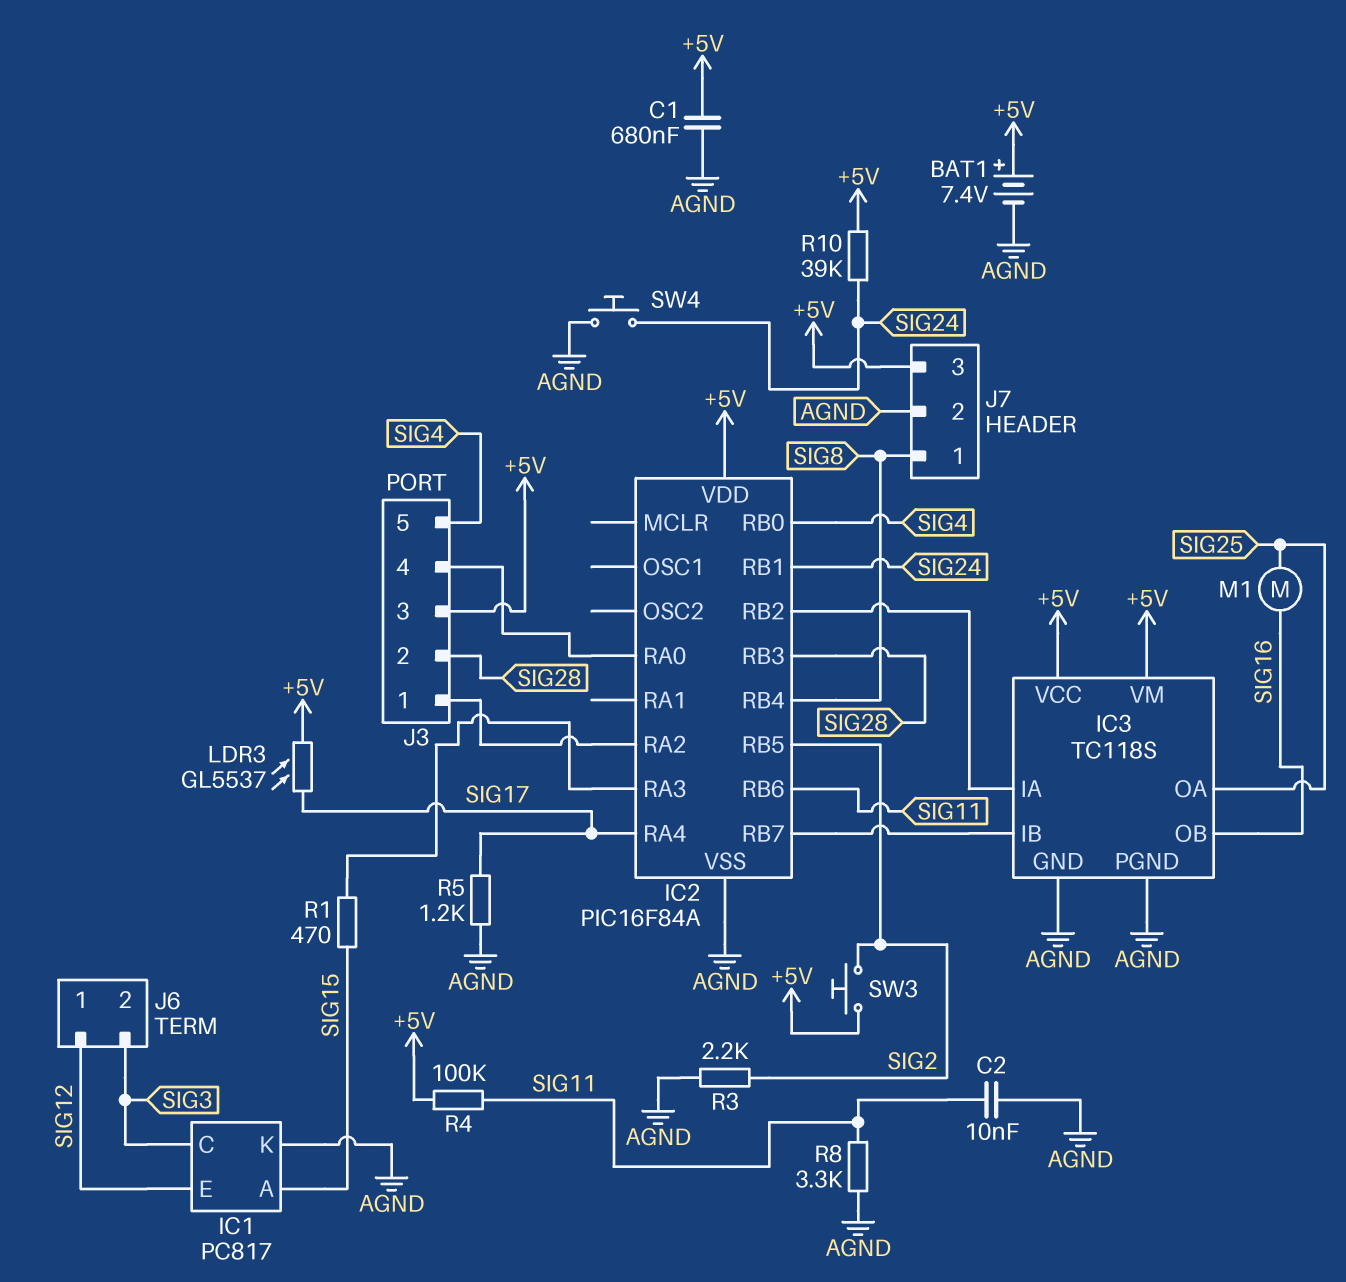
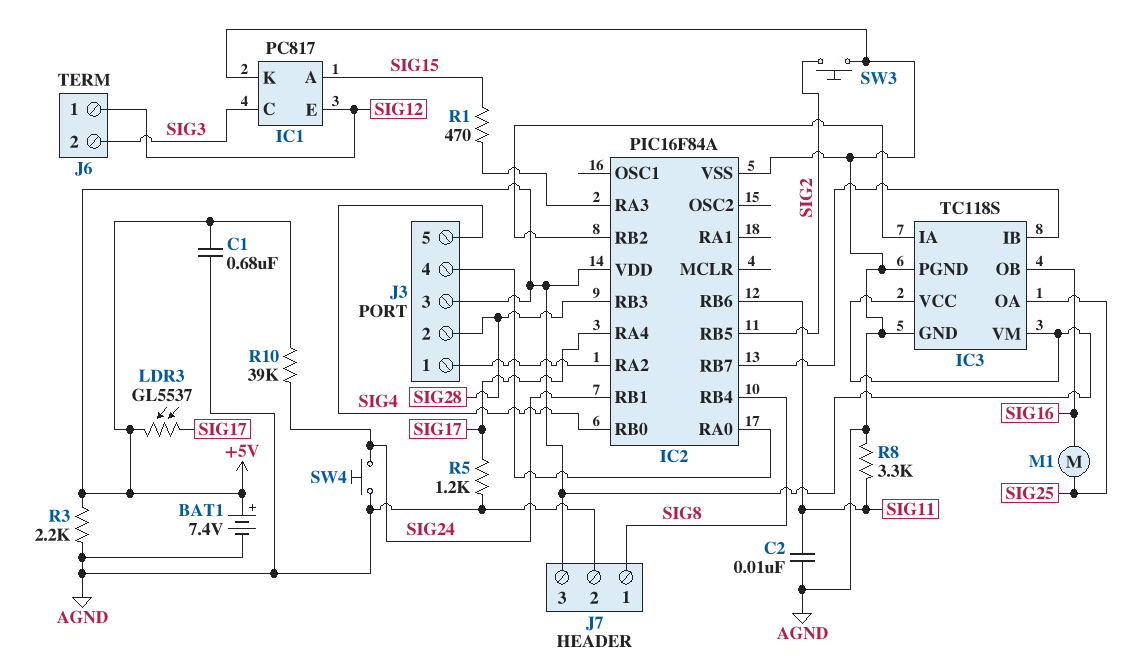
R3: 2.2k (AGND, SIG2) -> 2.2k (+5V, AGND)
R4: 100k (+5V, SIG11) -> none
SW3: button (+5V, SIG2) -> button (AGND, SIG2)

